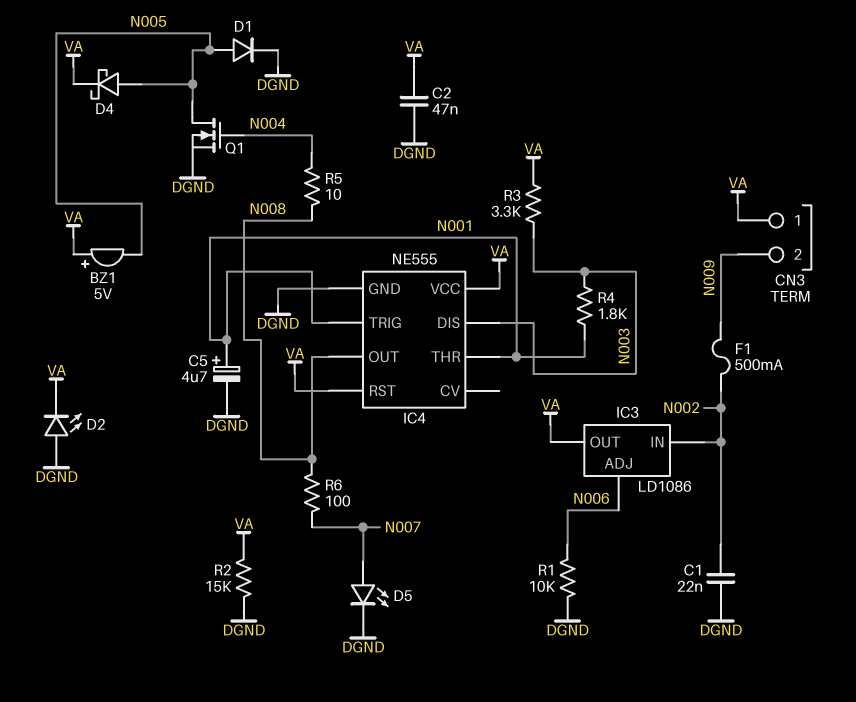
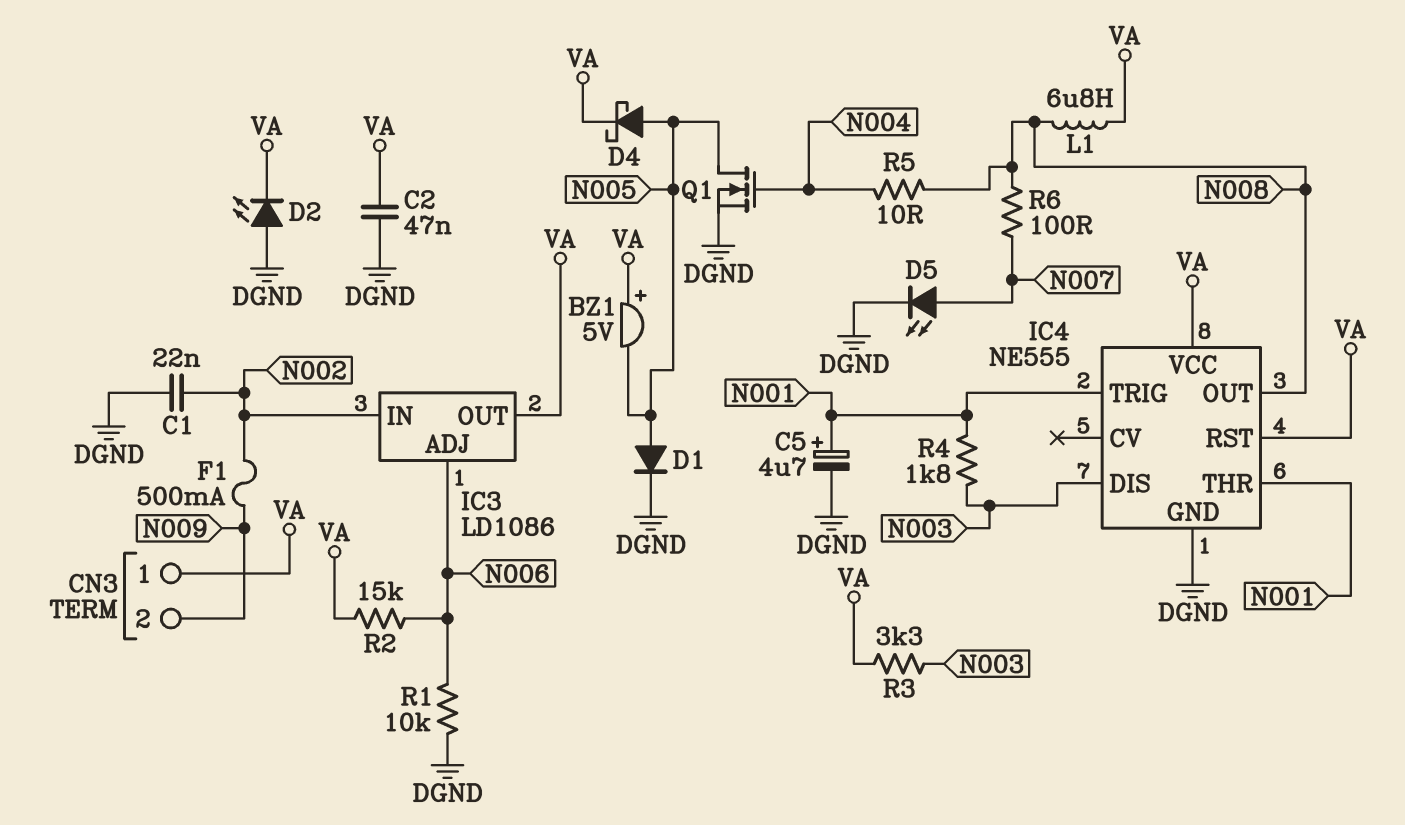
L1: none -> 6.8uH (N008, VA)
R2: 15k (DGND, VA) -> 15k (N006, VA)

